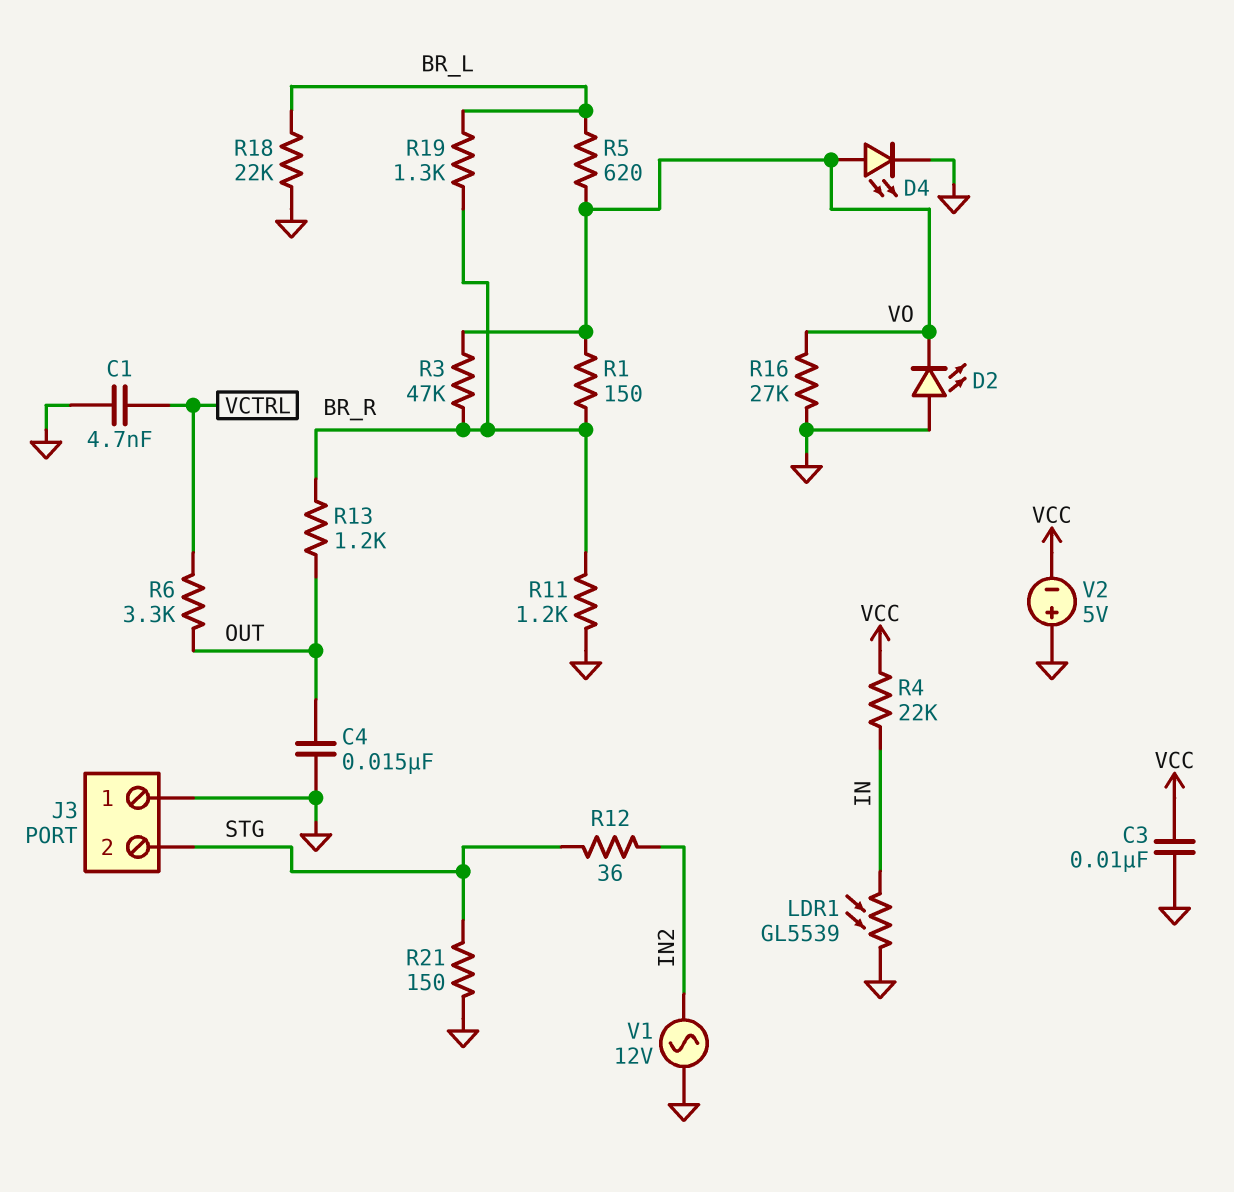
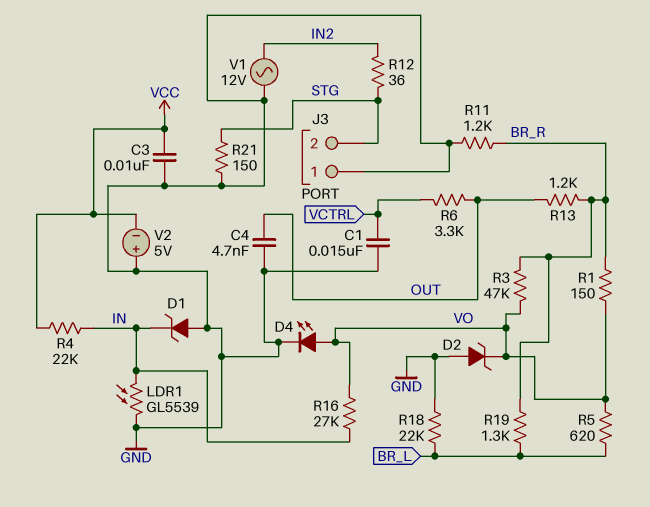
C1: 4.7nF (GND, VCTRL) -> 15nF (GND, VCTRL)
C4: 15nF (GND, OUT) -> 4.7nF (GND, OUT)
D1: none -> zener (A GND, K IN)
D2: LED (A GND, K VO) -> zener (A GND, K VO)
R16: 27k (GND, VO) -> 27k (IN, VO)

